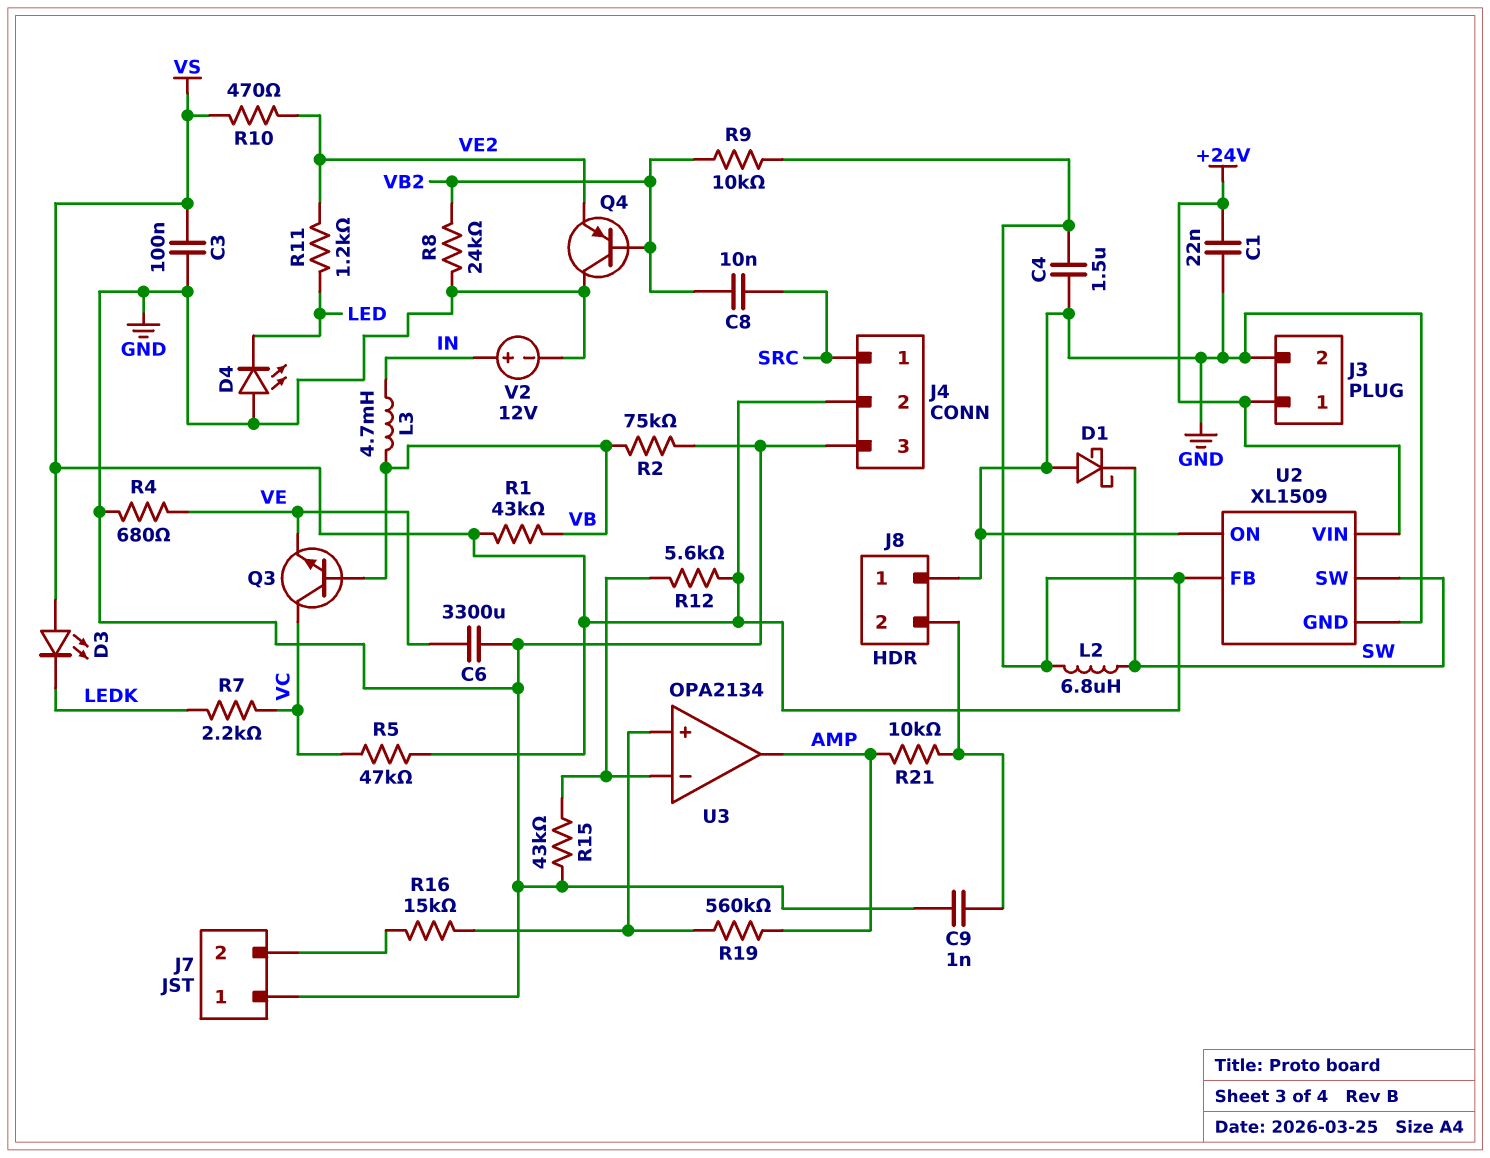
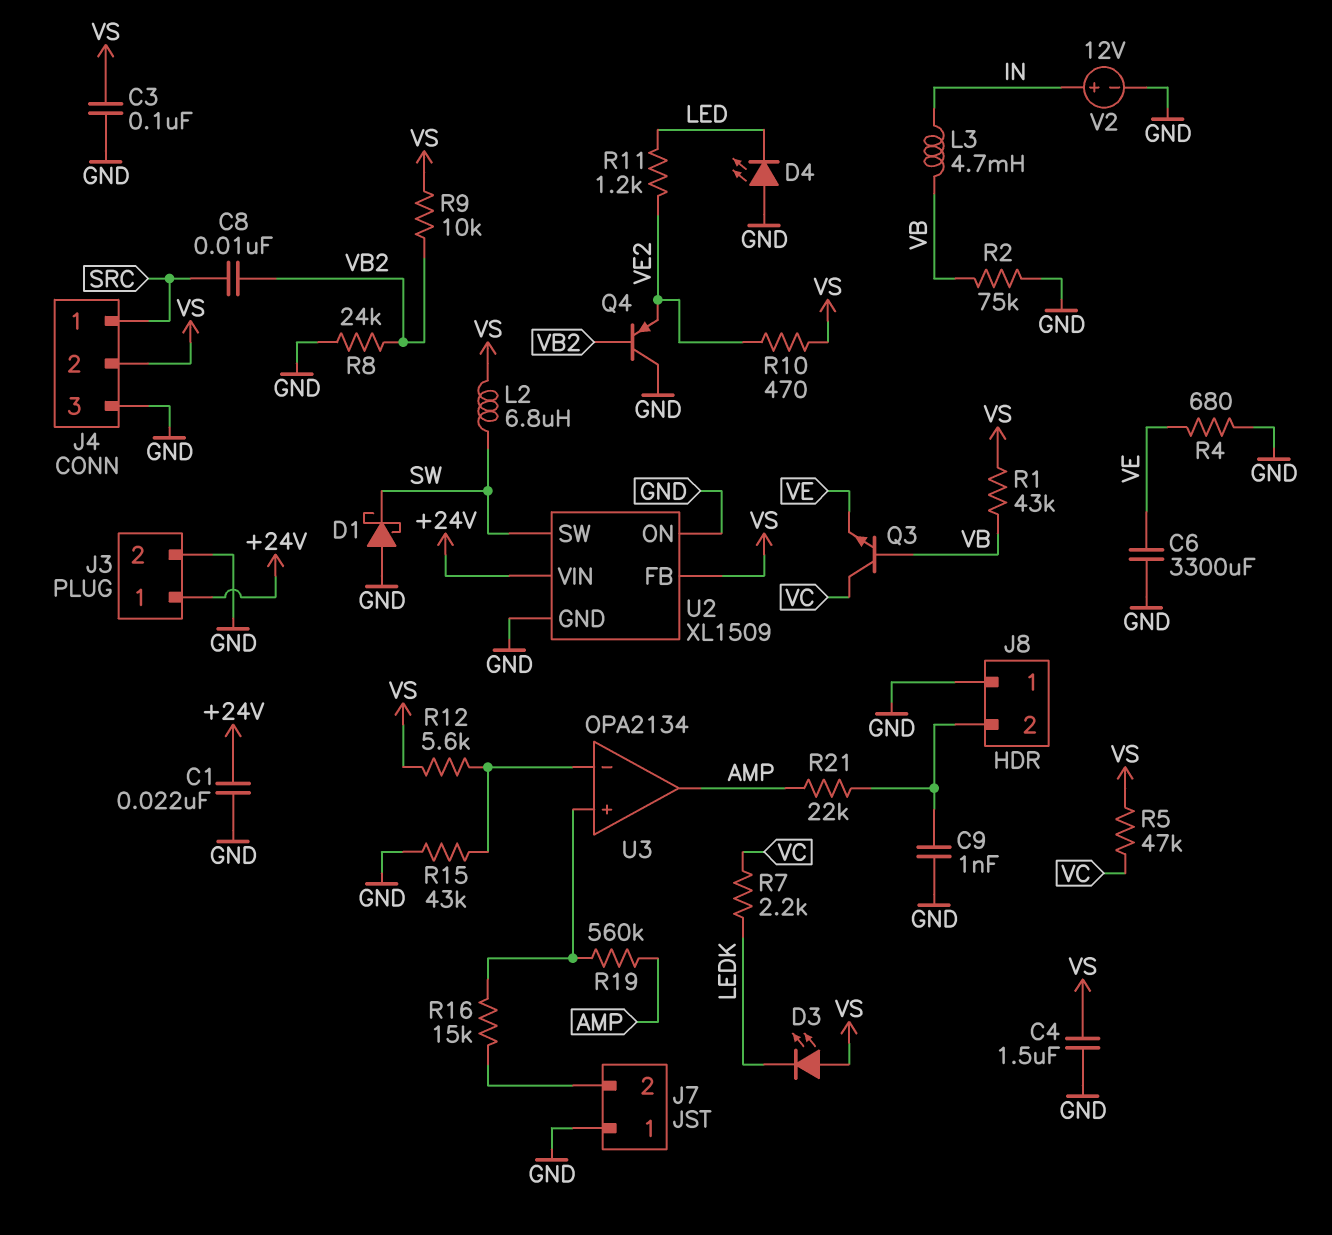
R21: 10k (AMP, J8/2) -> 22k (AMP, J8/2)

